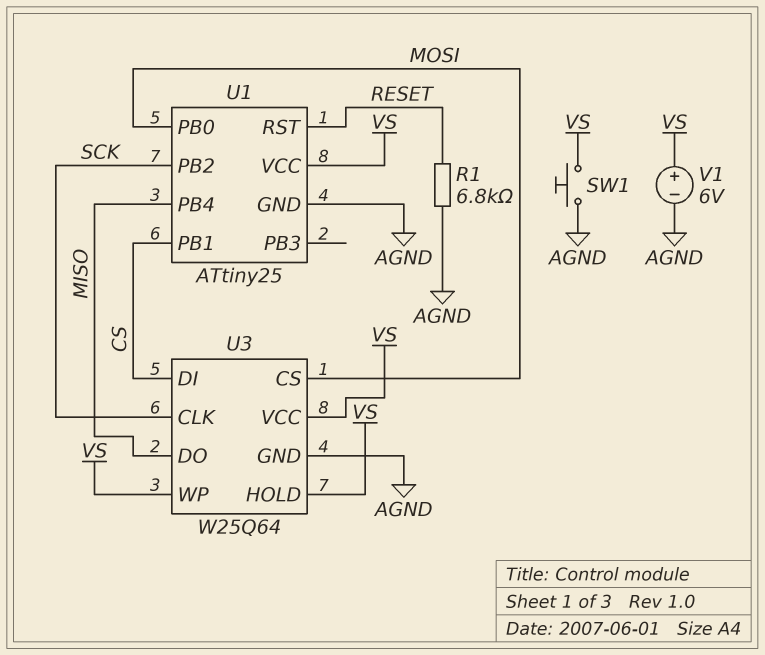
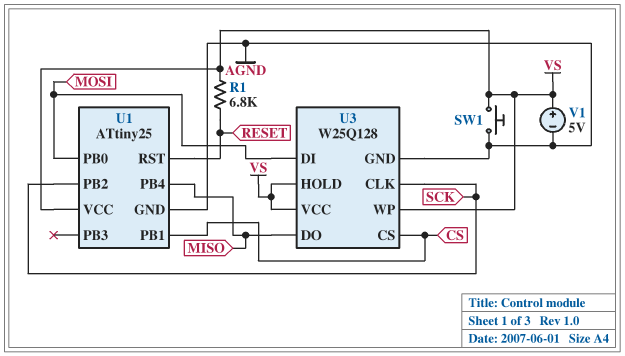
R1: 6.8k (AGND, RESET) -> 6.8k (RESET, VS)
U3: W25Q64 -> W25Q128
U3 pin CS: MOSI -> CS
U3 pin DI: CS -> MOSI
V1: 6V (plus VS, minus AGND) -> 5V (plus VS, minus AGND)

